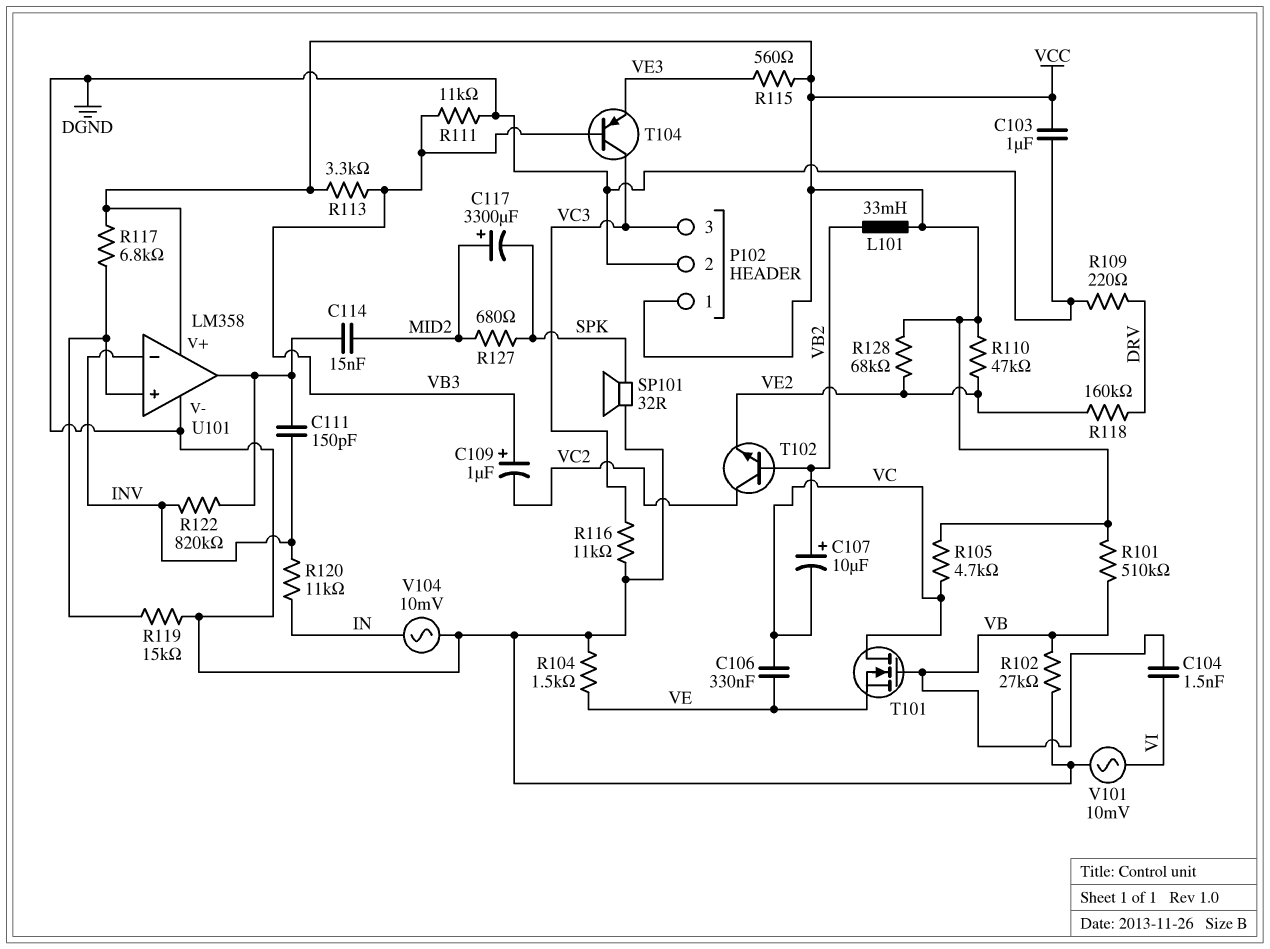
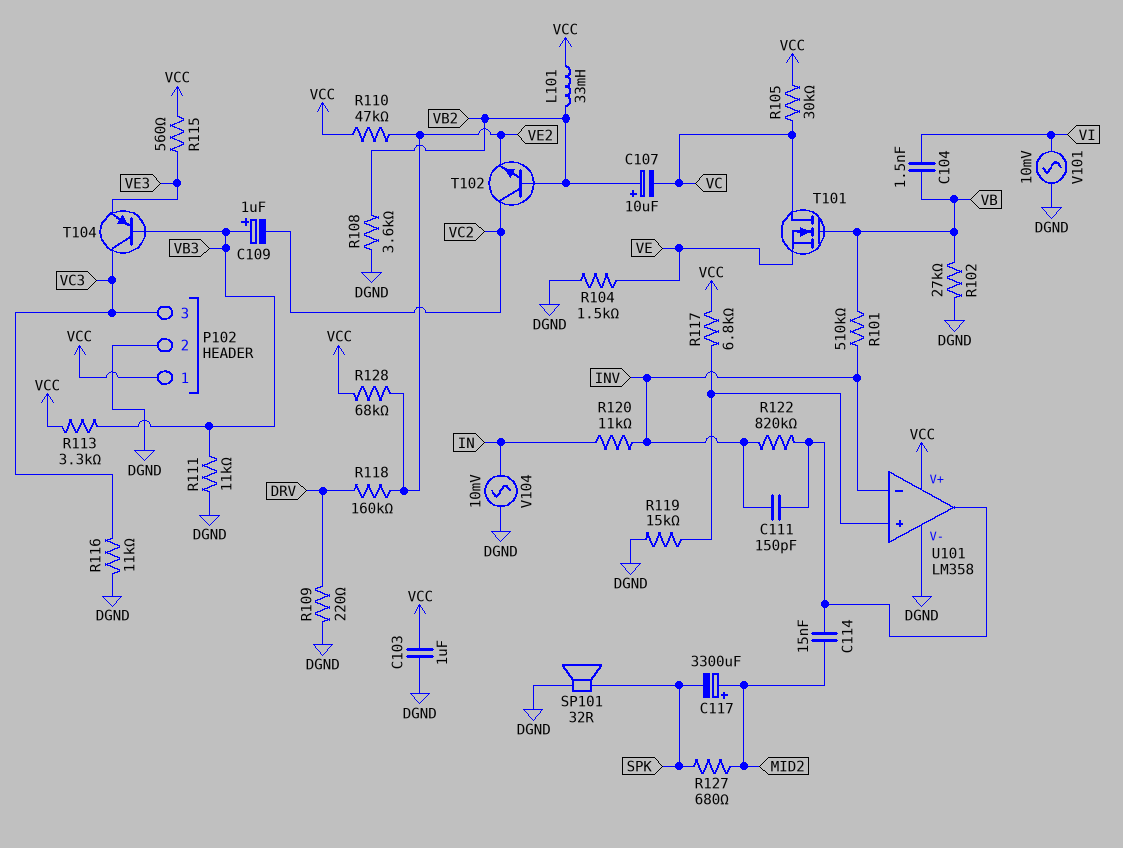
C106: 330nF (VC, VE) -> none
R101: 510k (VB, VCC) -> 510k (INV, VB)
R105: 4.7k (VC, VCC) -> 30k (VC, VCC)
R108: none -> 3.6k (DGND, VB2)

